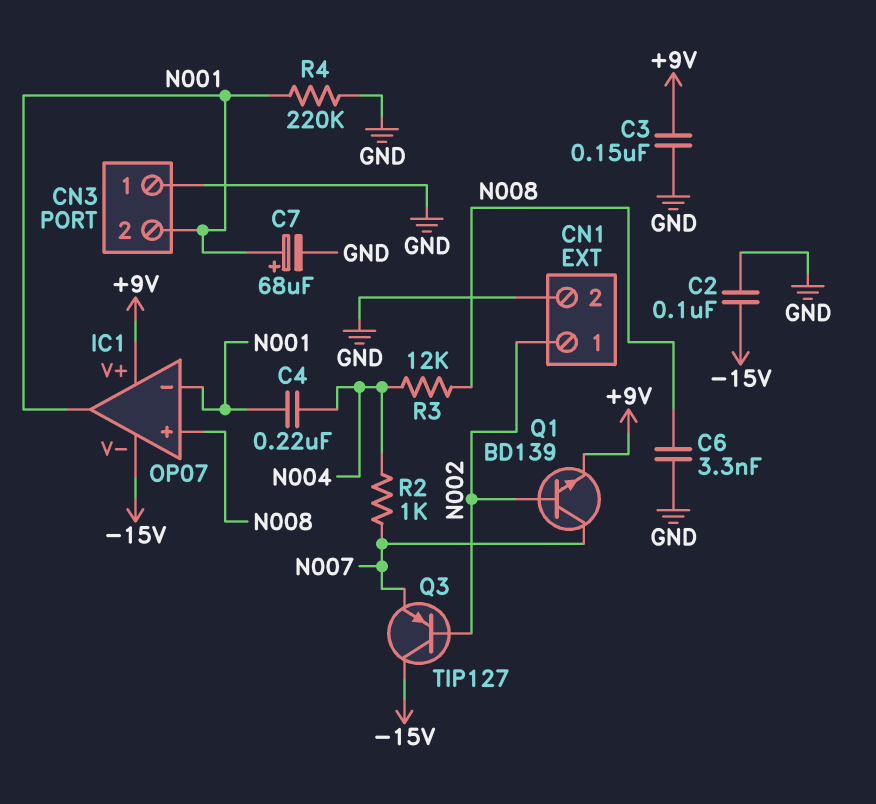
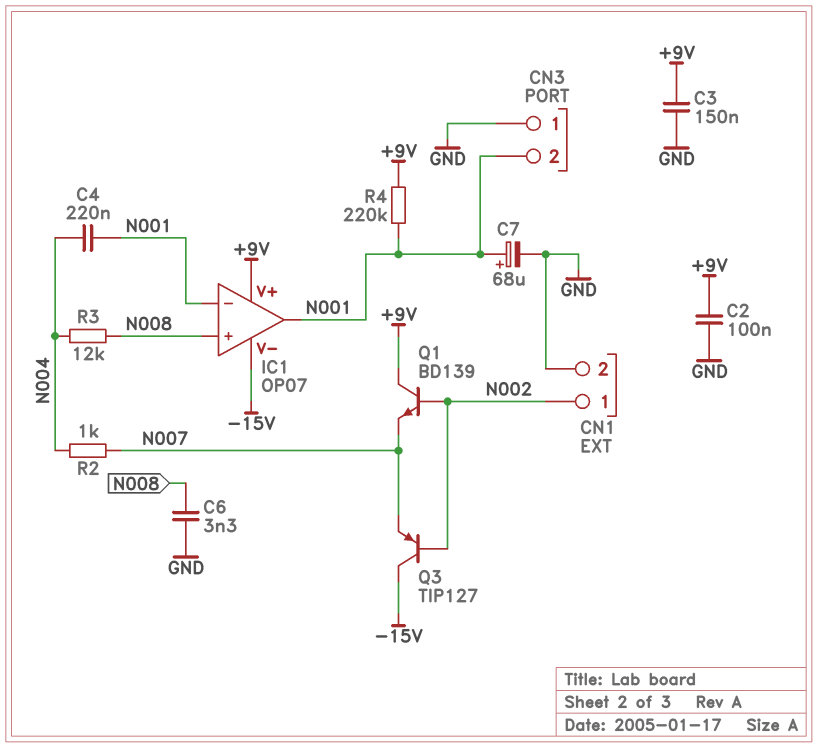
C2: 100nF (-15V, GND) -> 100nF (+9V, GND)
Q1: NPN BD139 (B N002, C N007, E +9V) -> NPN BD139 (B N002, C +9V, E N007)
R4: 220k (GND, N001) -> 220k (+9V, N001)

